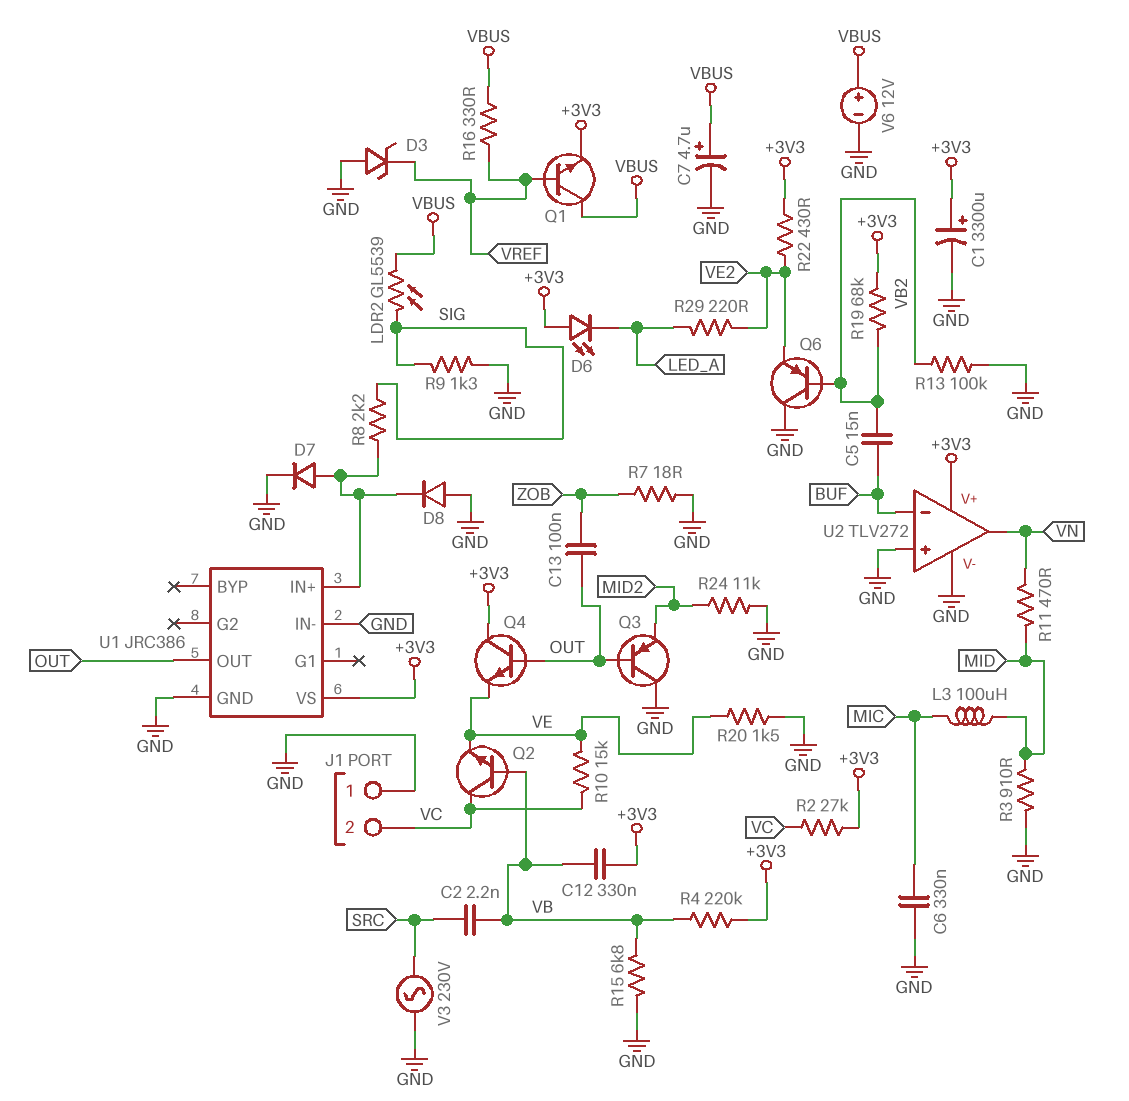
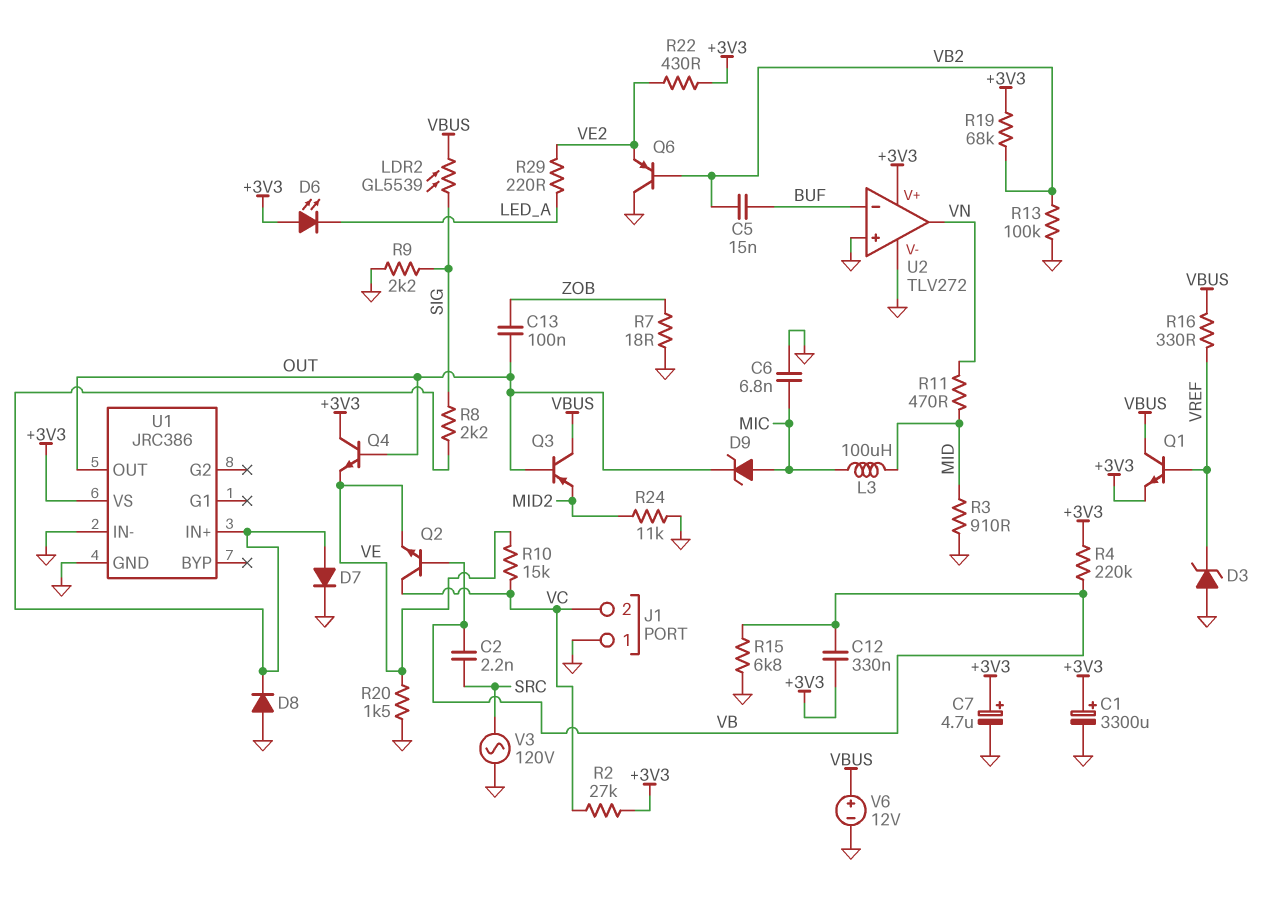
C6: 330nF (GND, MIC) -> 6.8nF (GND, MIC)
C7: 4.7uF (plus VBUS, minus GND) -> 4.7uF (plus +3V3, minus GND)
D9: none -> zener (A MIC, K OUT)
Q3: PNP (B OUT, C GND, E MID2) -> PNP (B OUT, C VBUS, E MID2)
R9: 1.3k (GND, SIG) -> 2.2k (GND, SIG)
V3: AC 230V (GND, SRC) -> AC 120V (GND, SRC)

